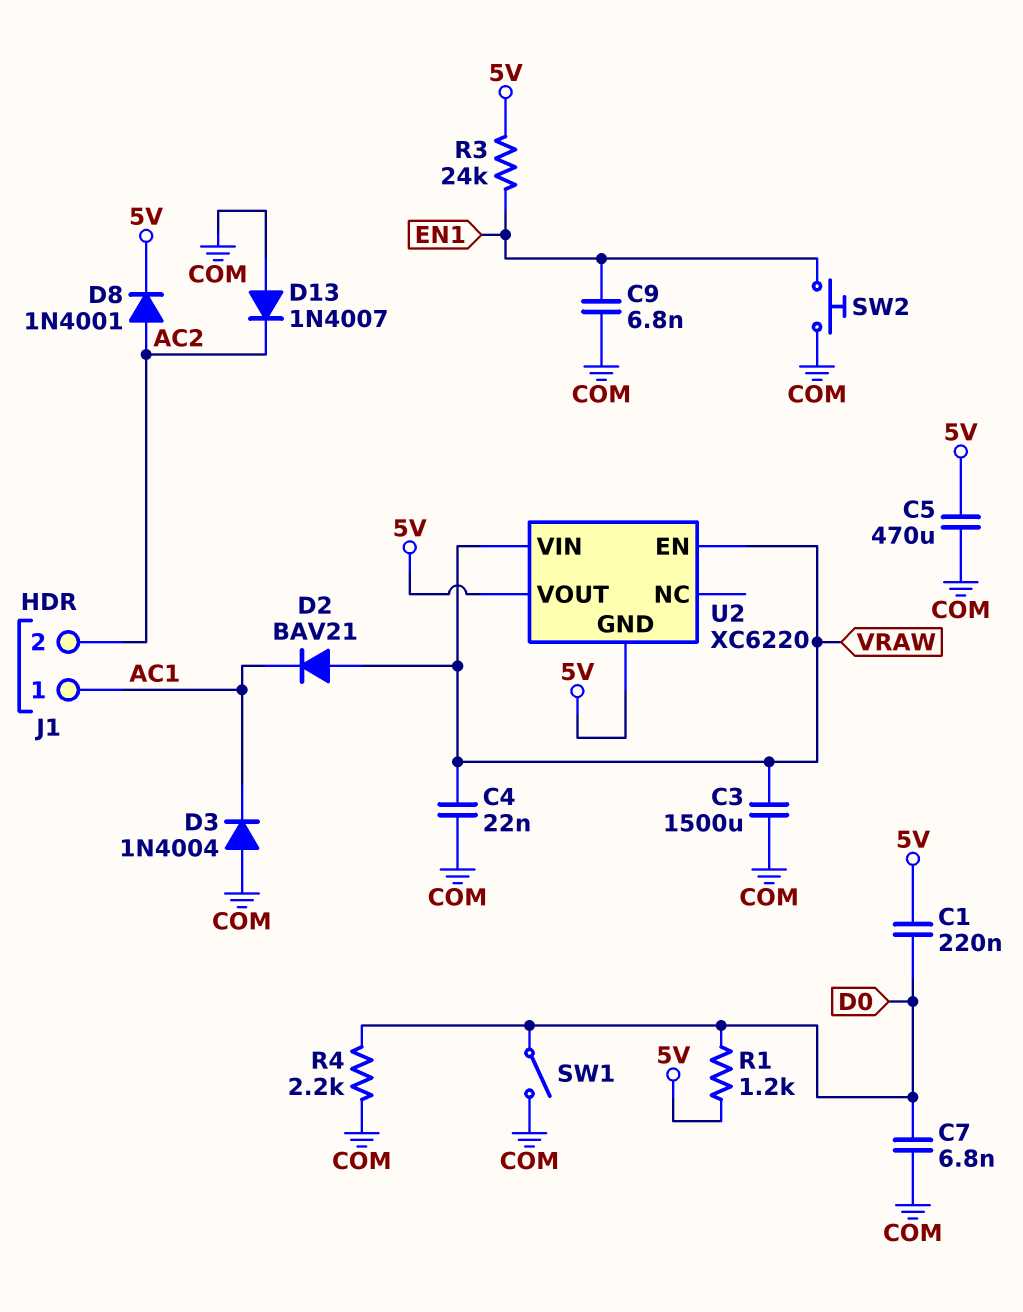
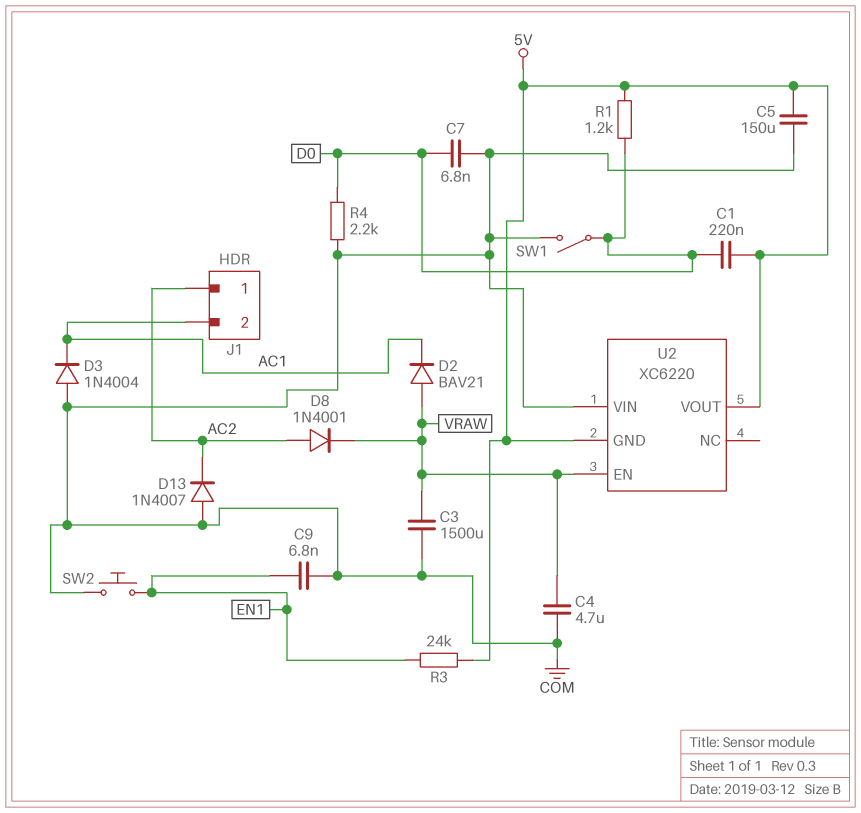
C4: 22nF (COM, VRAW) -> 4.7uF (COM, VRAW)
C5: 470uF (5V, COM) -> 150uF (5V, COM)
D8: diode 1N4001 (A AC2, K 5V) -> diode 1N4001 (A AC2, K VRAW)
J1 pin 1: AC1 -> AC2
J1 pin 2: AC2 -> AC1
U2 pin VIN: VRAW -> COM

